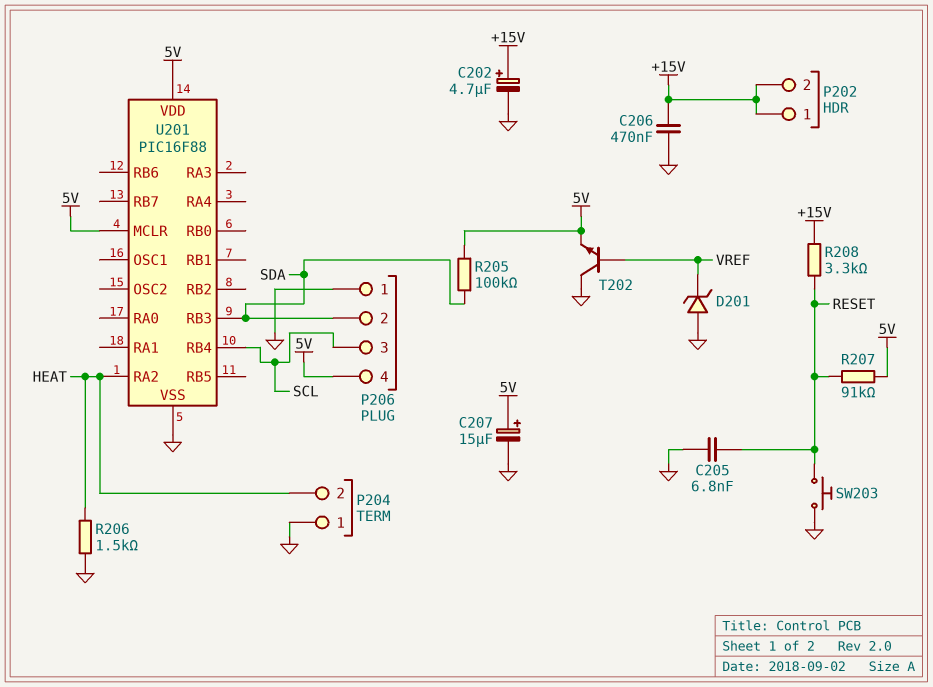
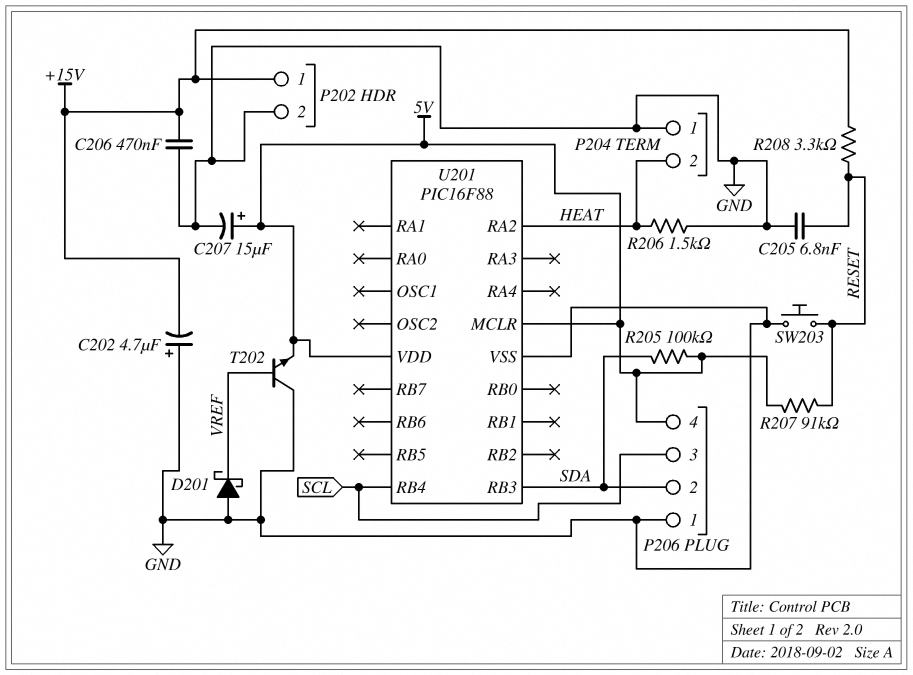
C202: 4.7uF (plus +15V, minus GND) -> 4.7uF (plus GND, minus +15V)
D201: zener (A GND, K VREF) -> schottky (A GND, K VREF)
P202 pin 2: +15V -> GND

